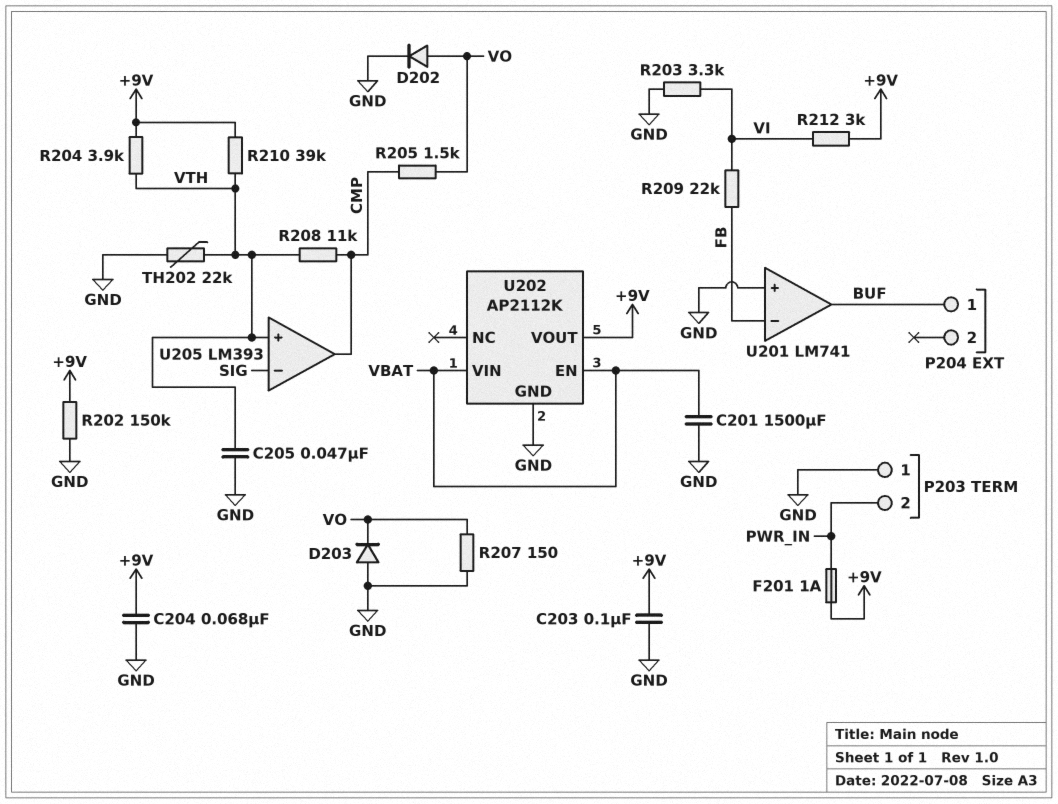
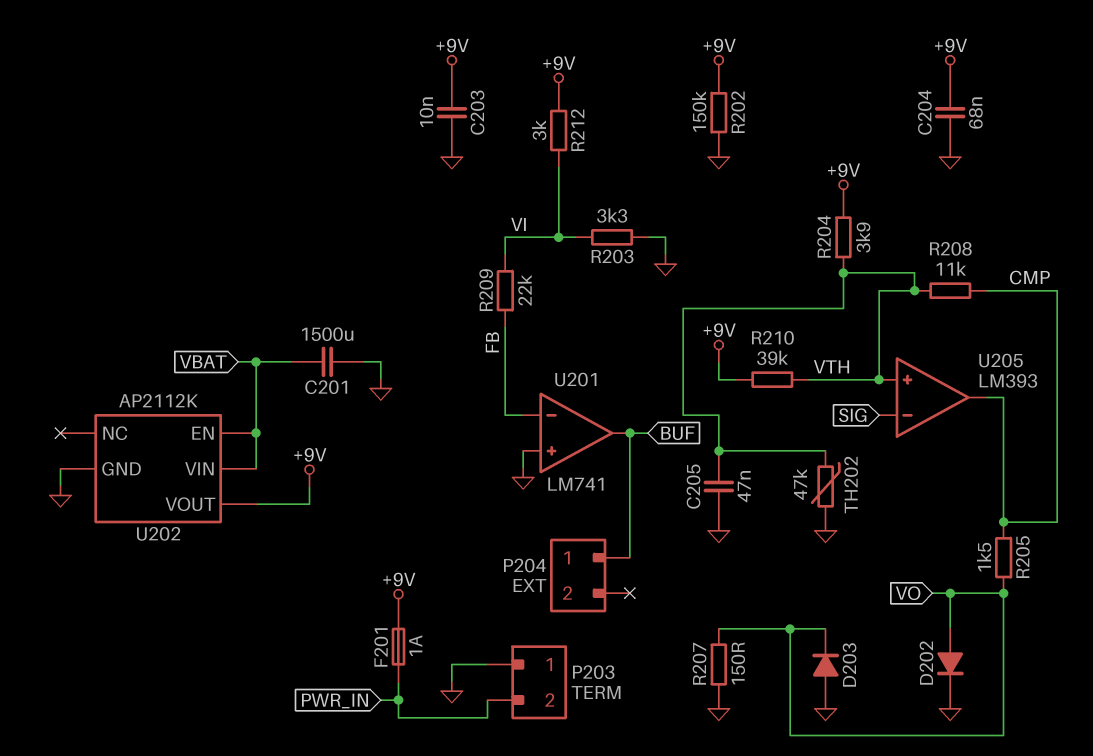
C203: 100nF (+9V, GND) -> 10nF (+9V, GND)
TH202: 22k (GND, VTH) -> 47k (GND, VTH)

